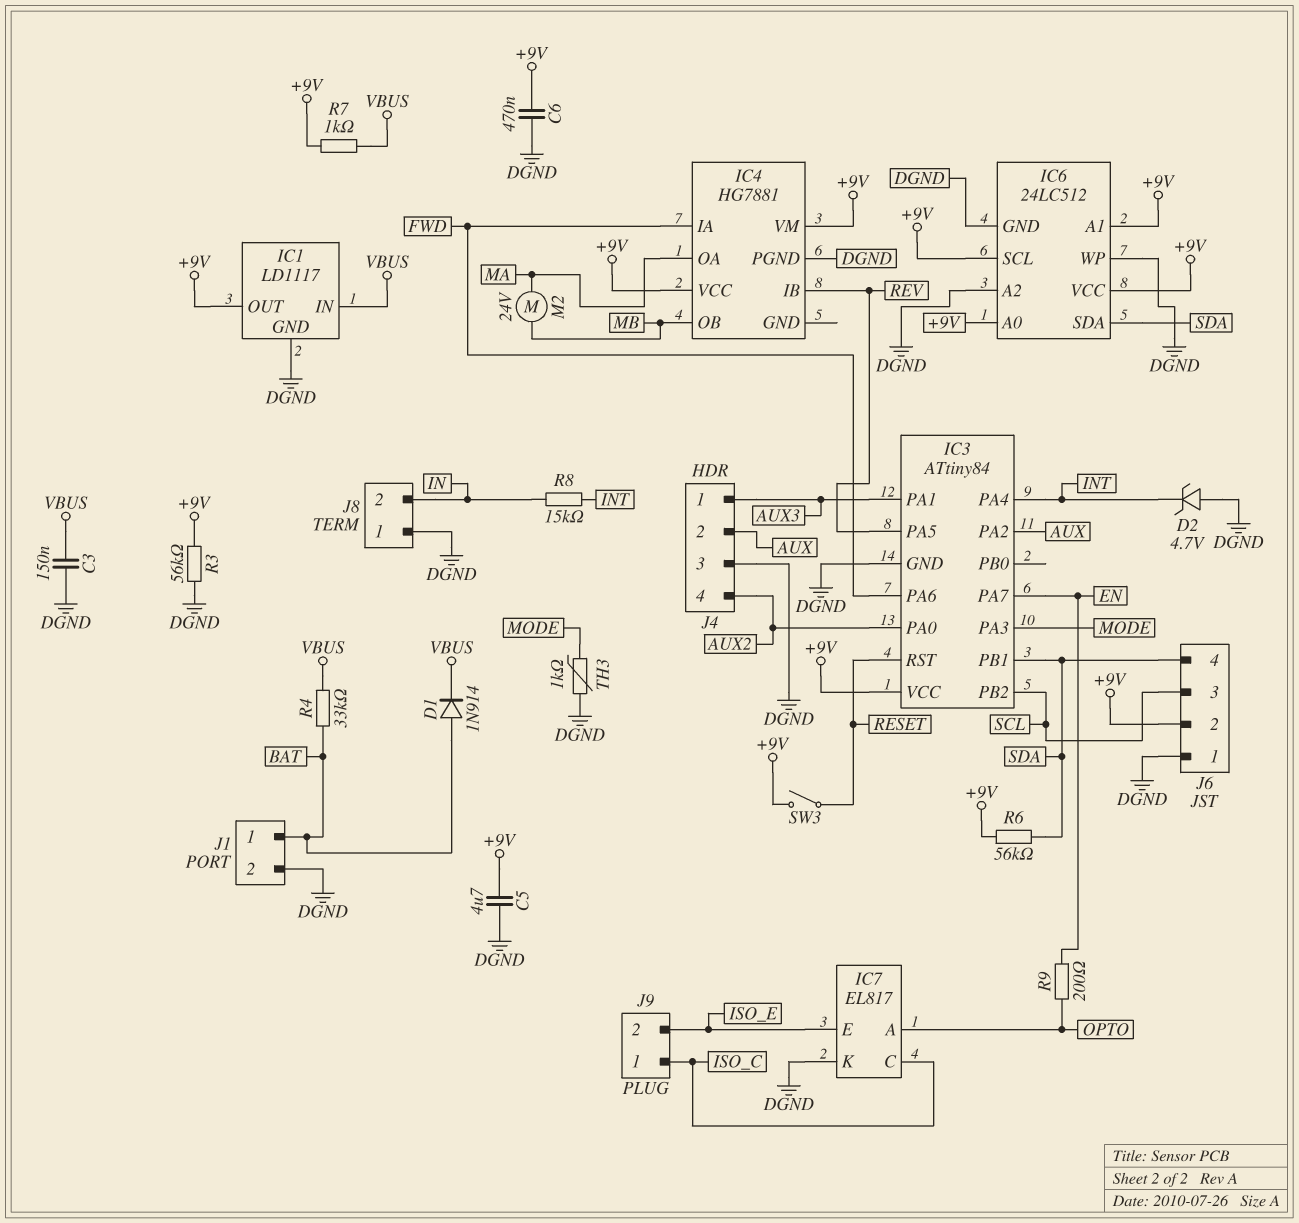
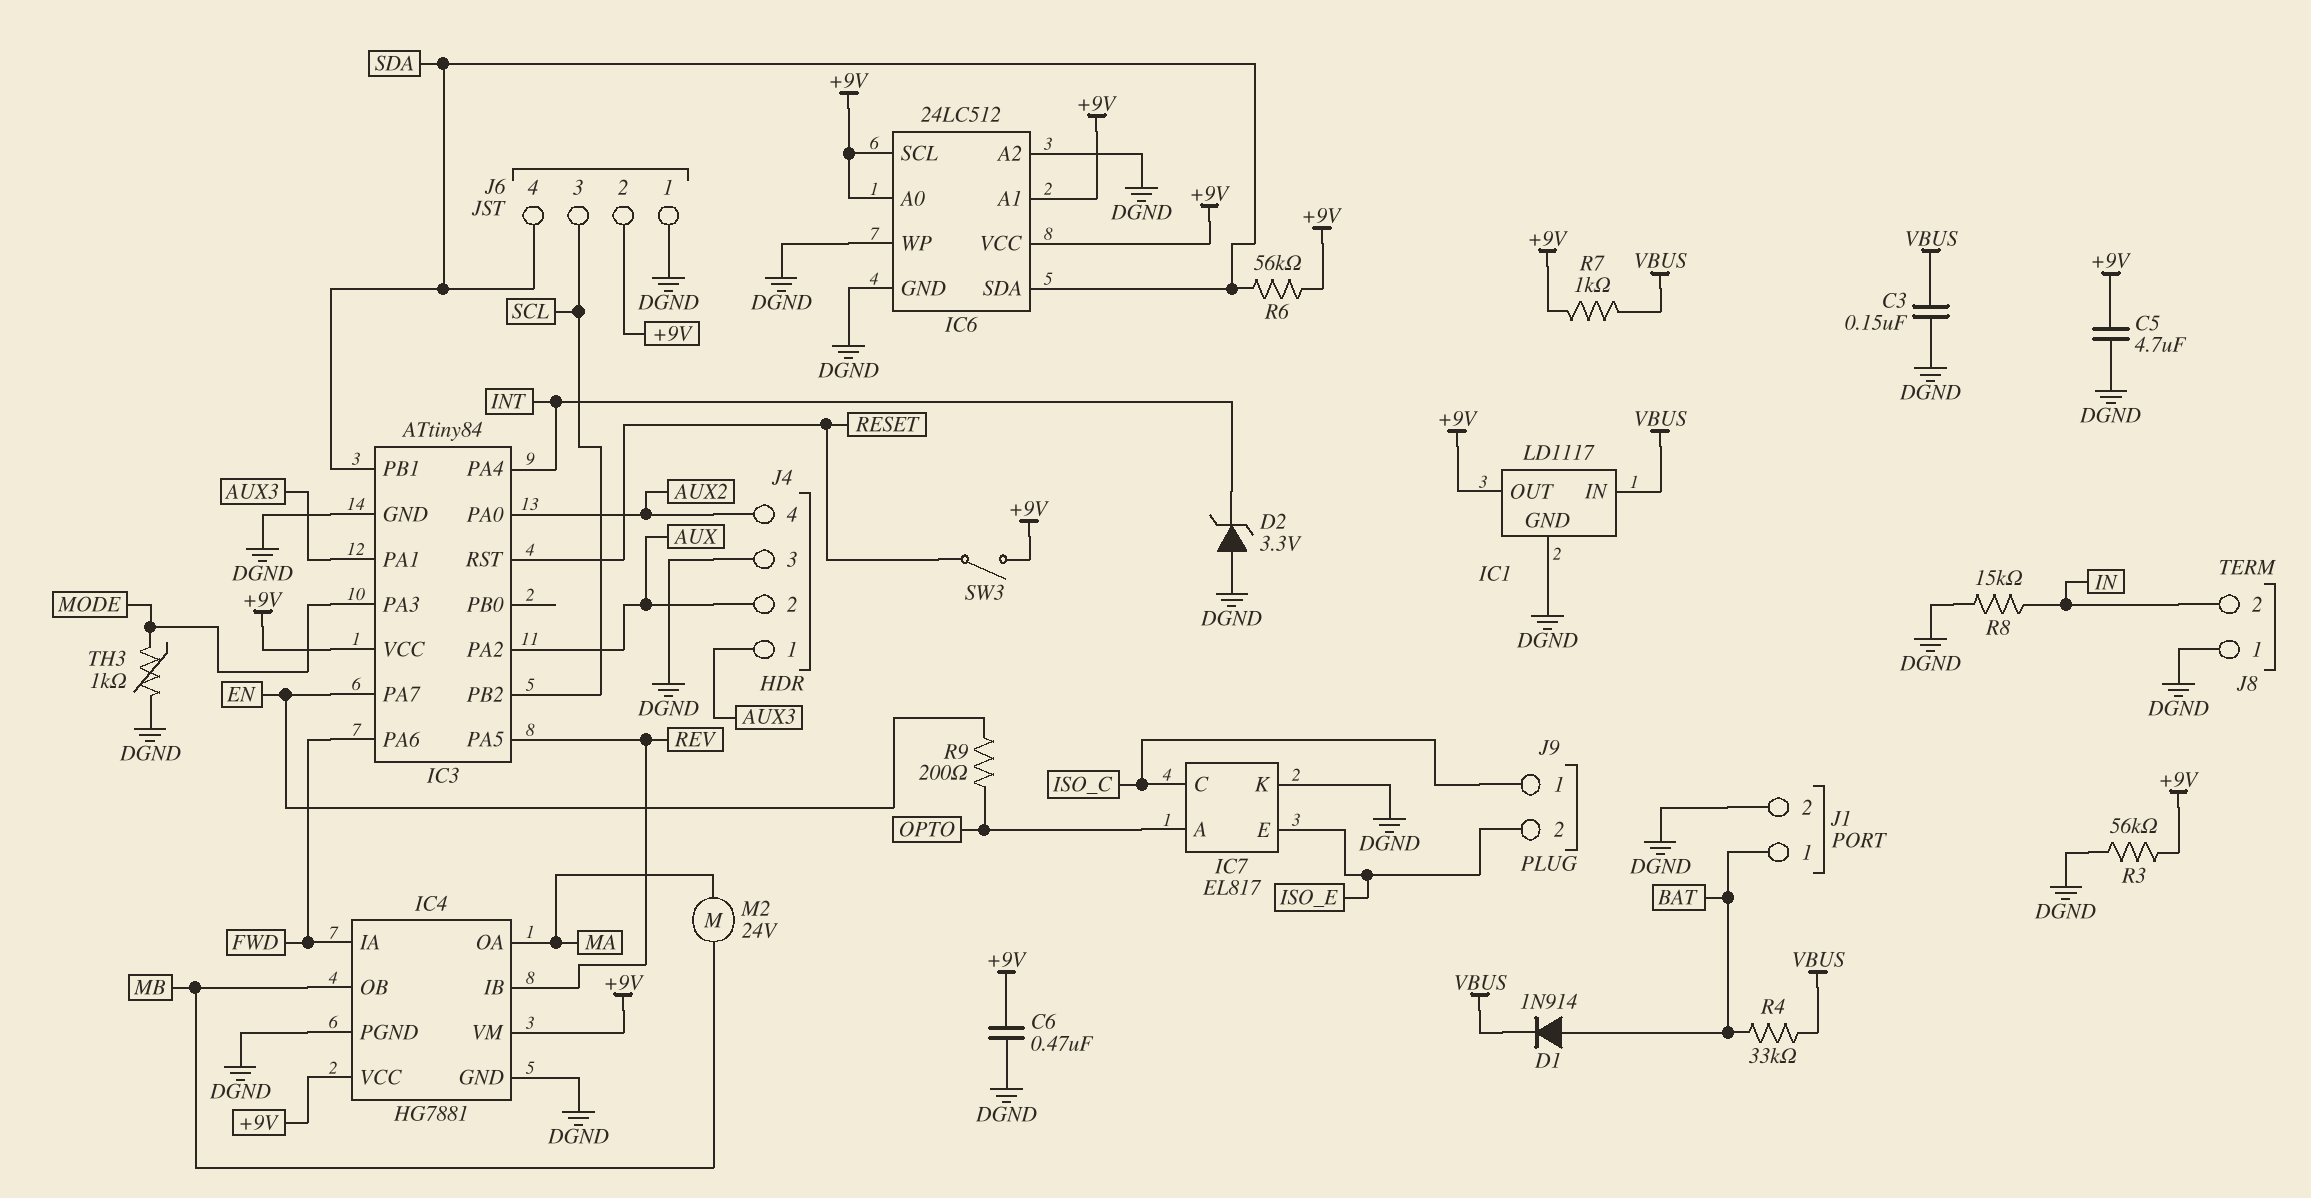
D2: zener 4.7V (A DGND, K INT) -> zener 3.3V (A DGND, K INT)
IC4 pin GND: none -> DGND
R8: 15k (IN, INT) -> 15k (DGND, IN)

